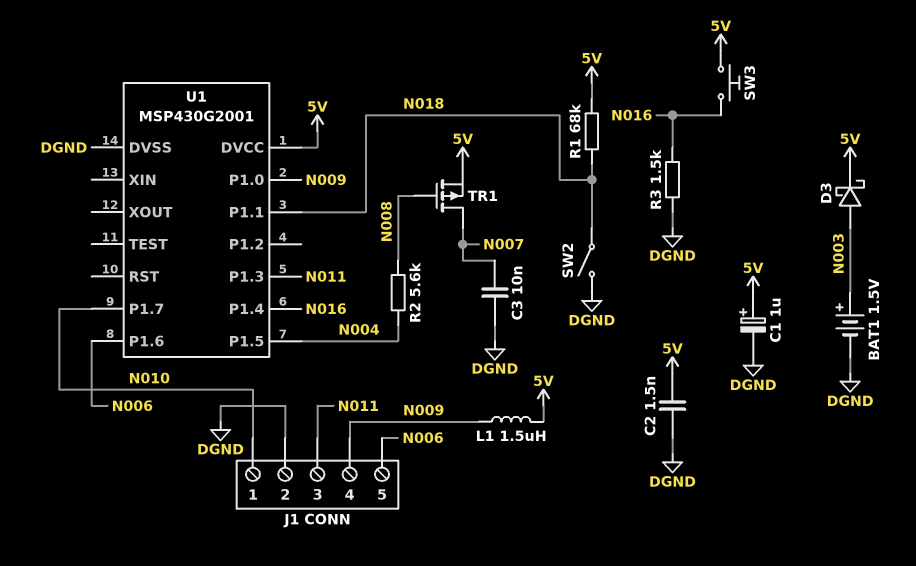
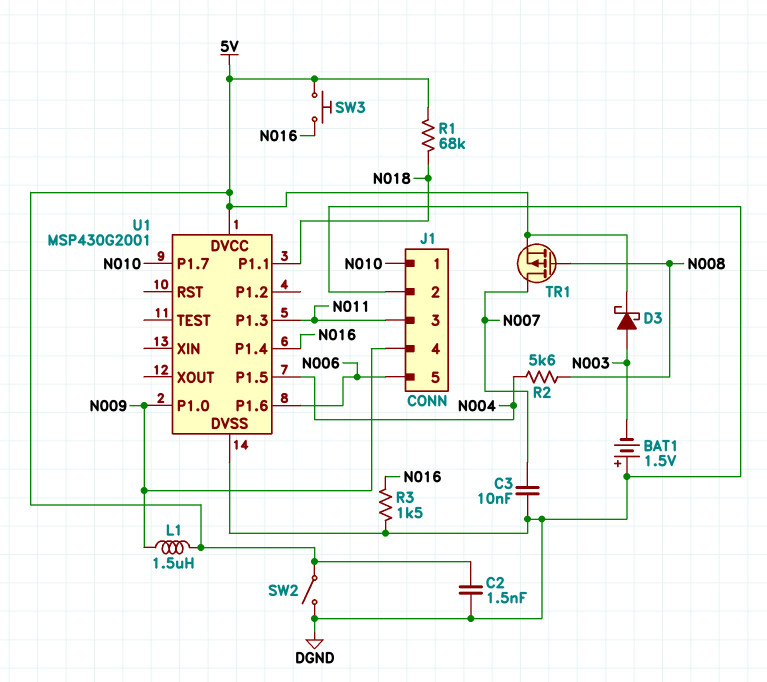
BAT1: 1.5V (plus N003, minus DGND) -> 1.5V (plus DGND, minus N003)
C1: 1uF (plus 5V, minus DGND) -> none
SW2: switch (DGND, N018) -> switch (5V, DGND)

